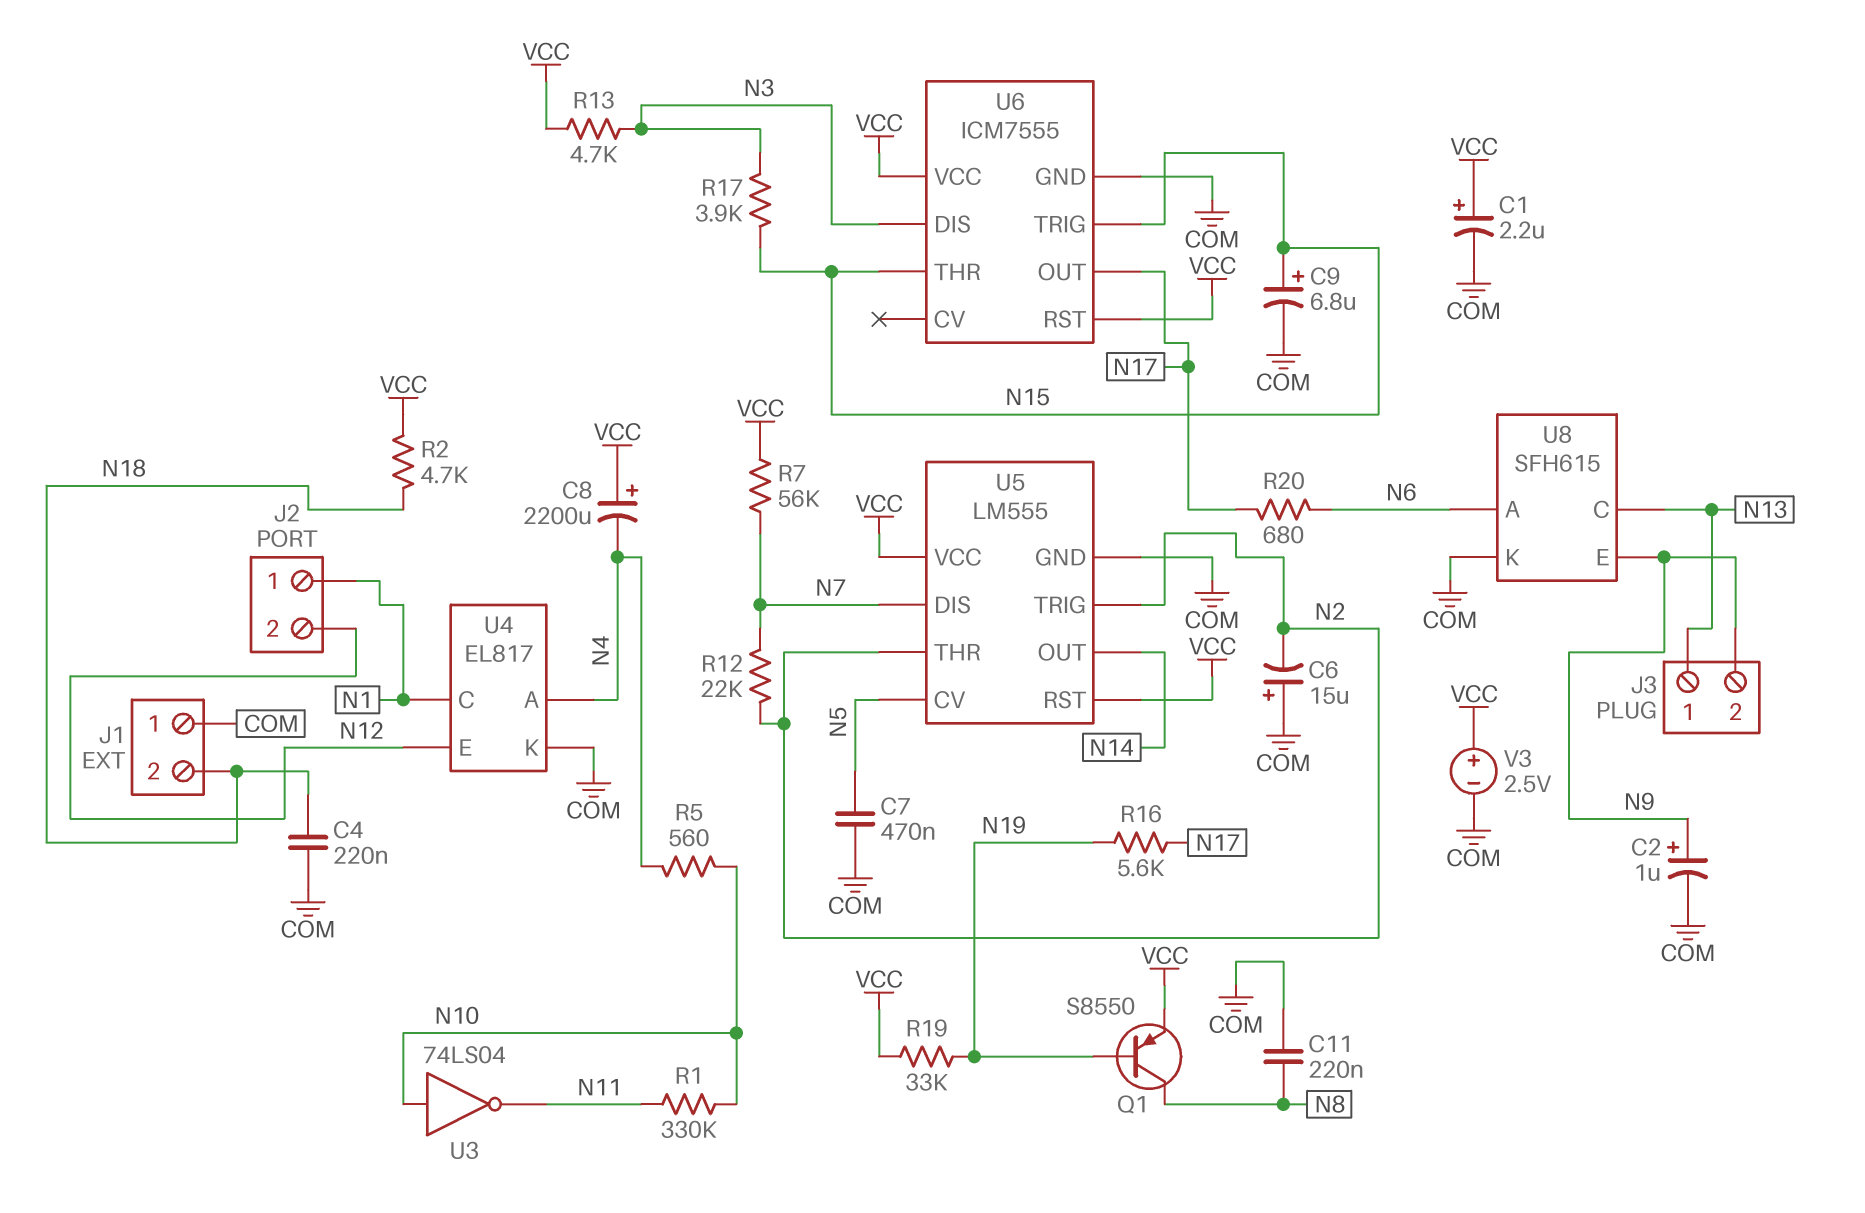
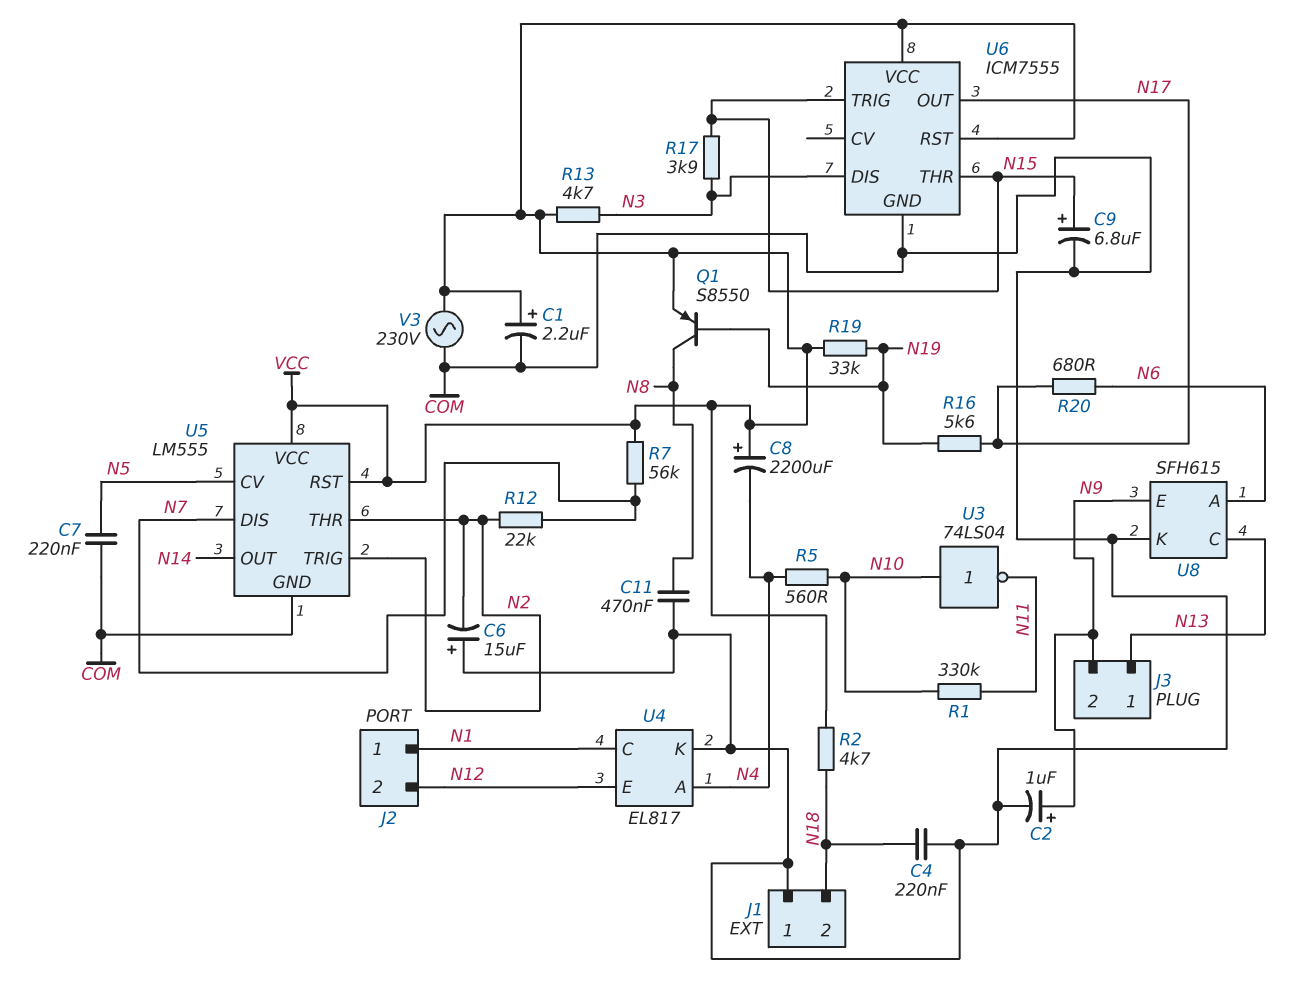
C7: 470nF (COM, N5) -> 220nF (COM, N5)
C11: 220nF (COM, N8) -> 470nF (COM, N8)
V3: 2.5V (plus VCC, minus COM) -> AC 230V (COM, VCC)

